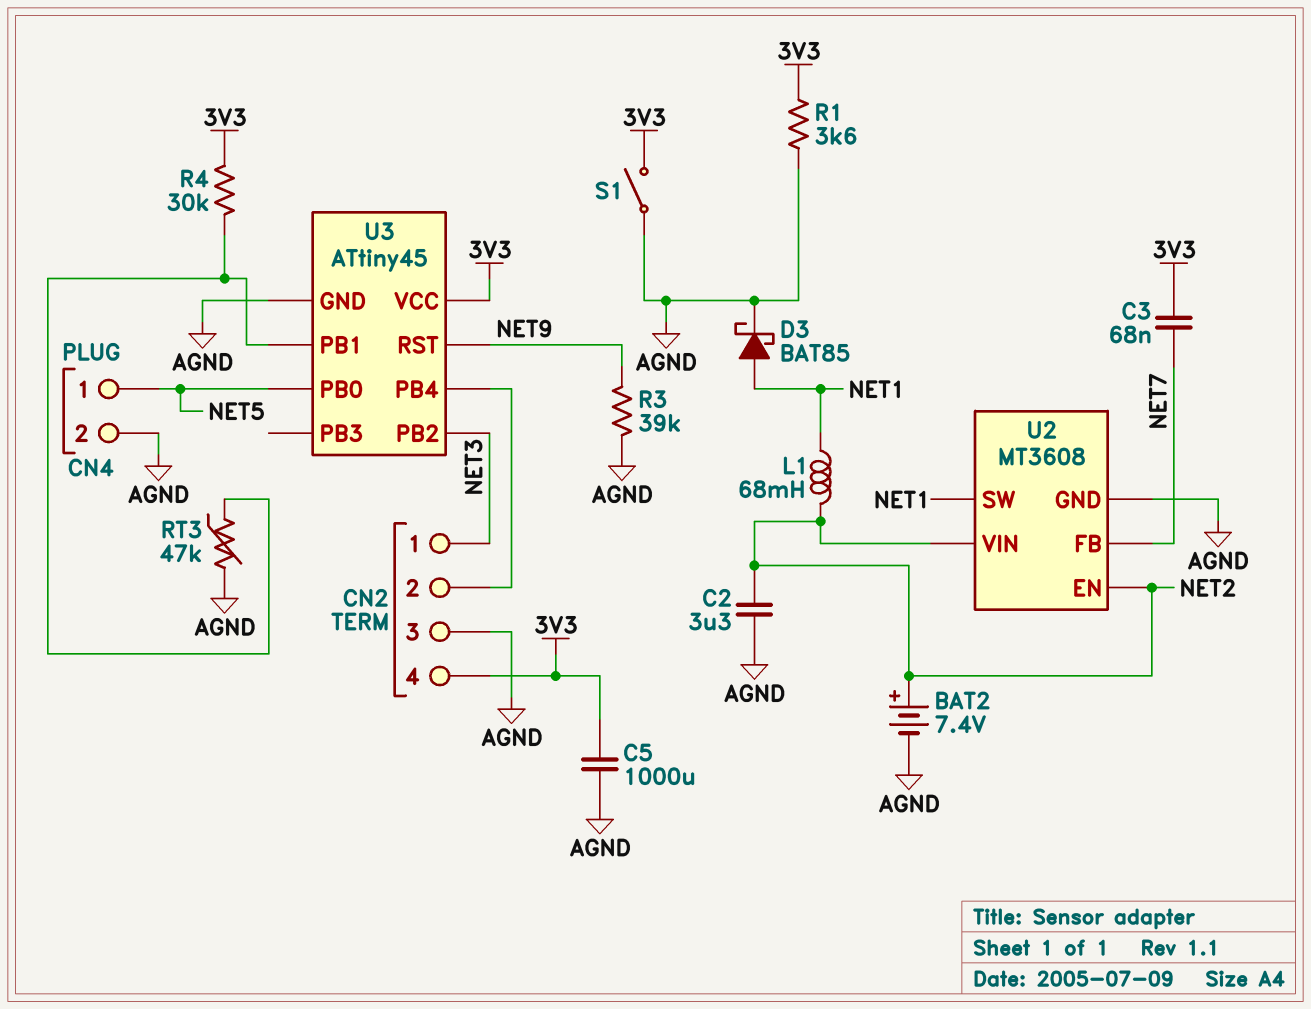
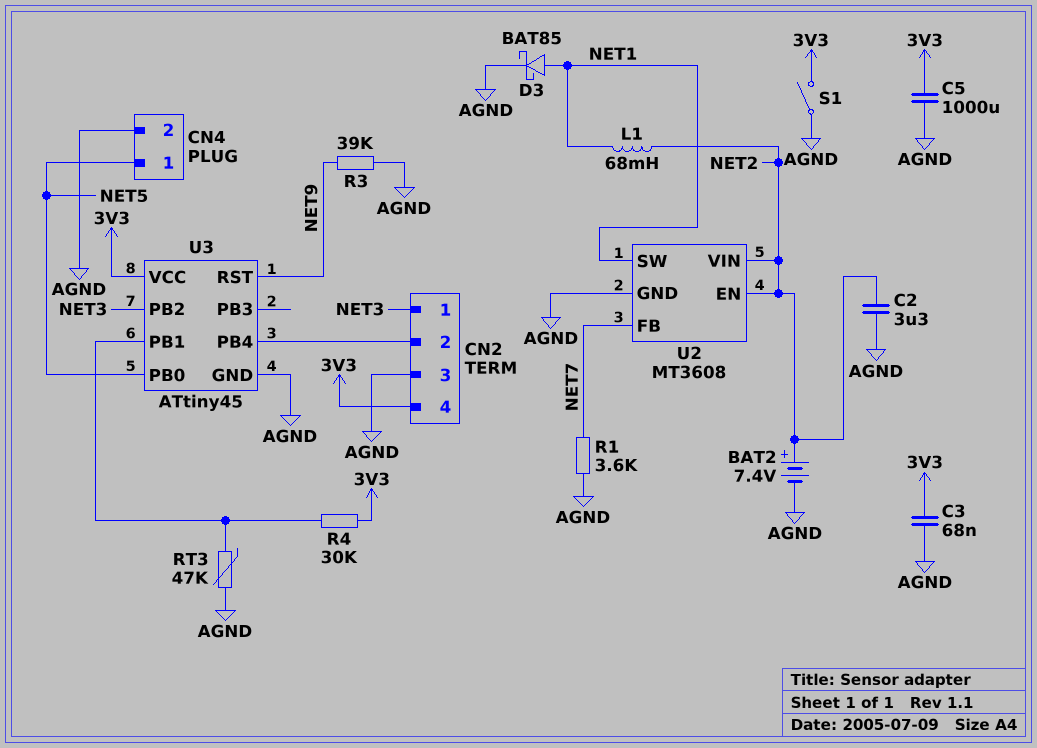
C3: 68nF (3V3, NET7) -> 68nF (3V3, AGND)
R1: 3.6k (3V3, AGND) -> 3.6k (AGND, NET7)

